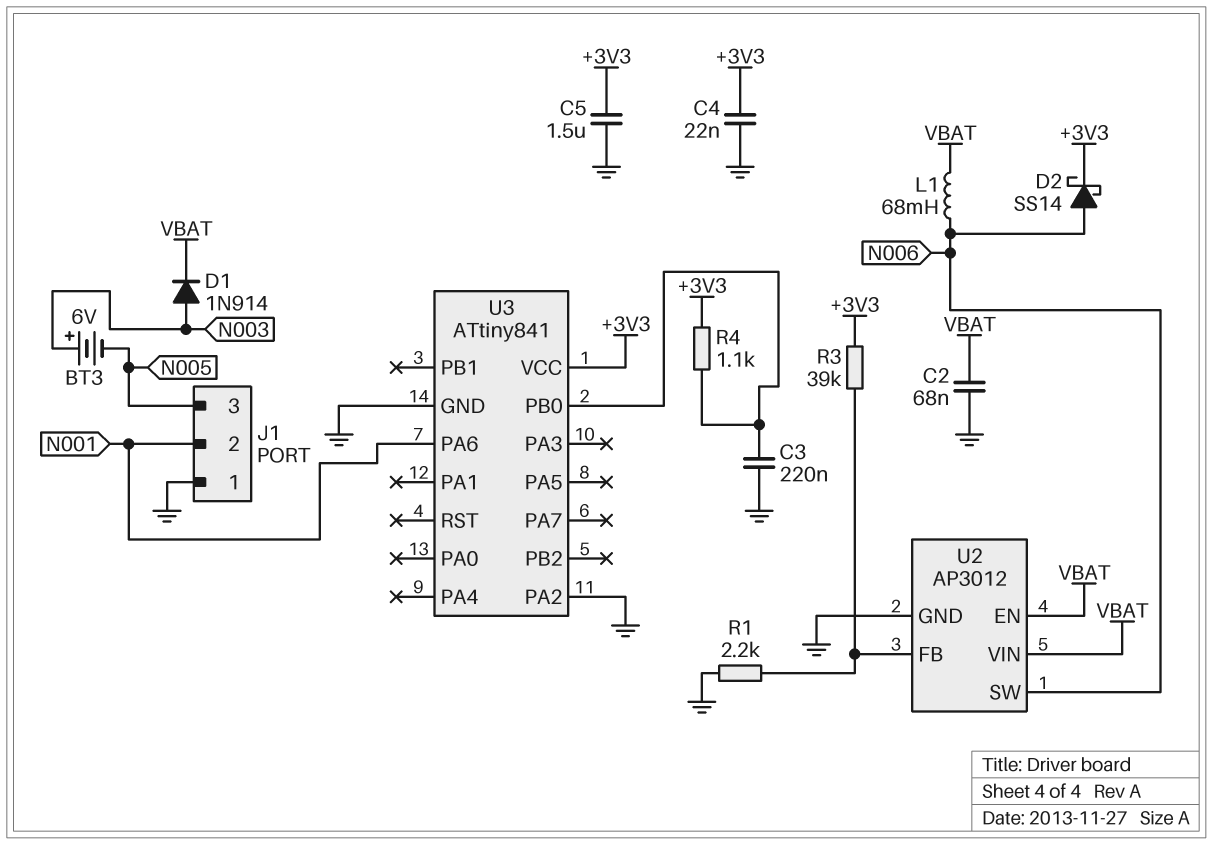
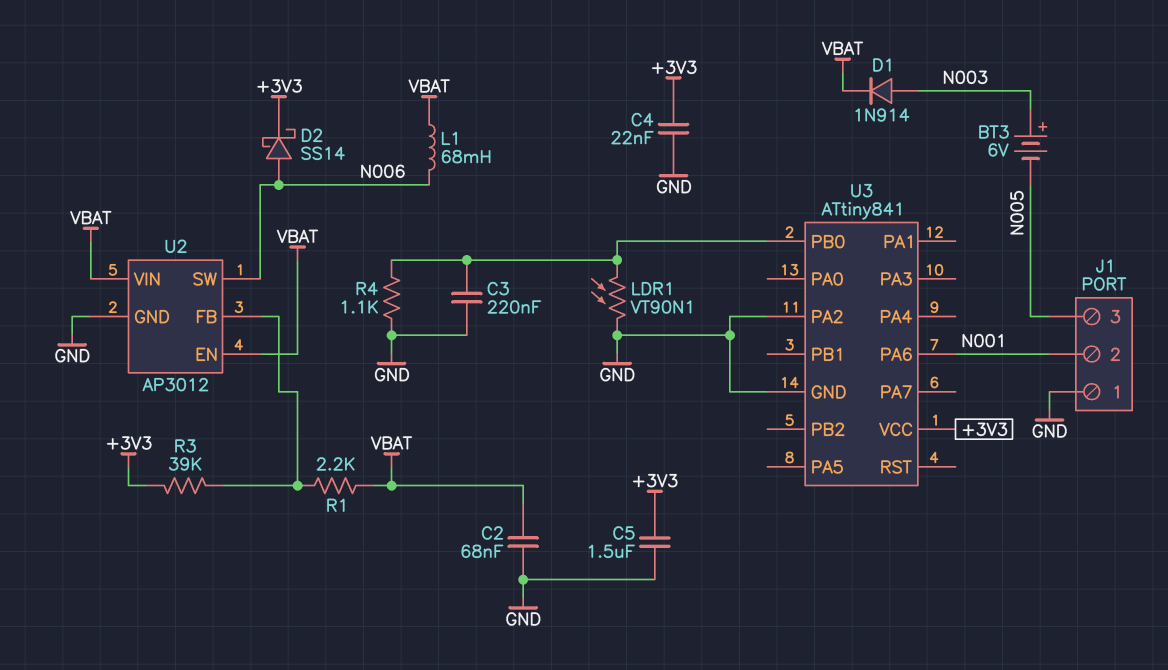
LDR1: none -> VT90N1 (GND, U3/PB0)
R1: 2.2k (GND, U2/FB) -> 2.2k (U2/FB, VBAT)
R4: 1.1k (+3V3, U3/PB0) -> 1.1k (GND, U3/PB0)

